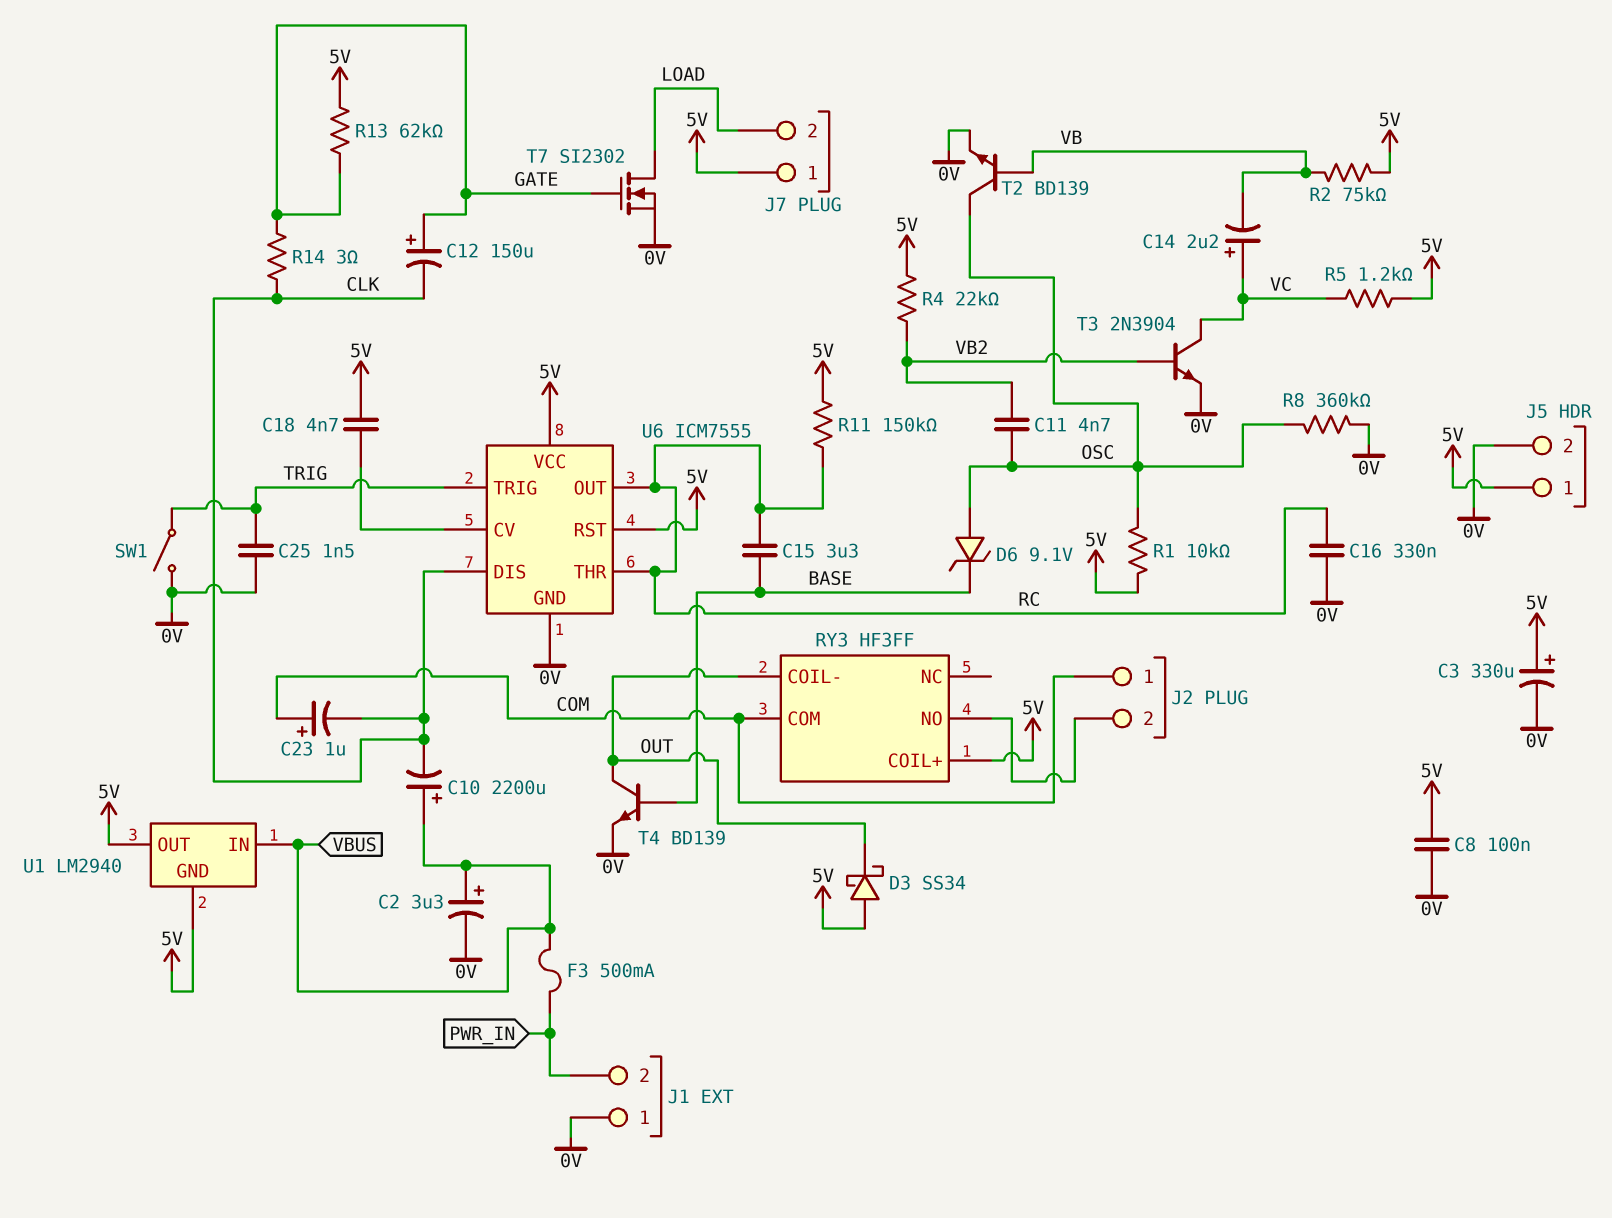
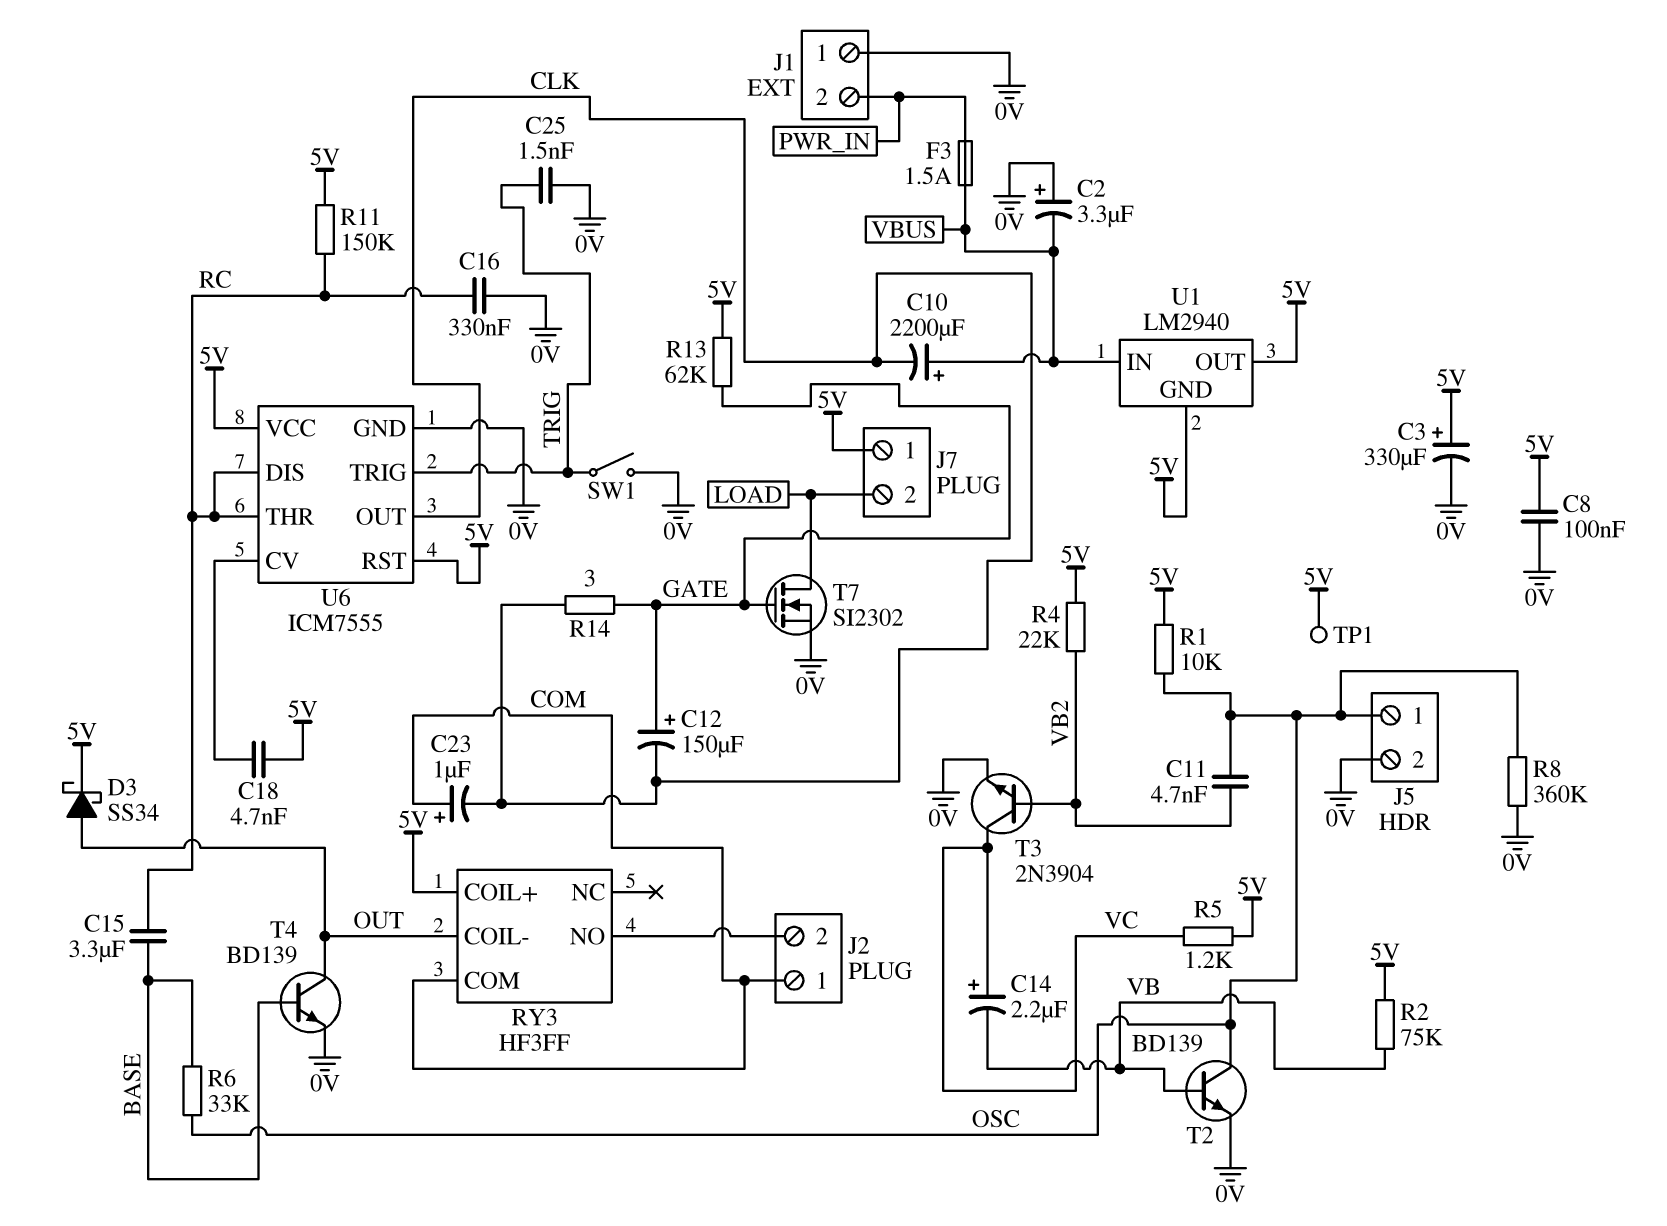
C2: 3.3uF (plus VBUS, minus 0V) -> 3.3uF (plus 0V, minus VBUS)
D3: schottky SS34 (A 5V, K OUT) -> schottky SS34 (A OUT, K 5V)
D6: zener 9.1V (A OSC, K BASE) -> none
F3: 500mA (PWR_IN, VBUS) -> 1.5A (PWR_IN, VBUS)
J5 pin 1: 5V -> OSC
R6: none -> 33k (BASE, OSC)
TP1: none -> test point (5V)
U6 pin DIS: CLK -> RC
U6 pin OUT: RC -> CLK

